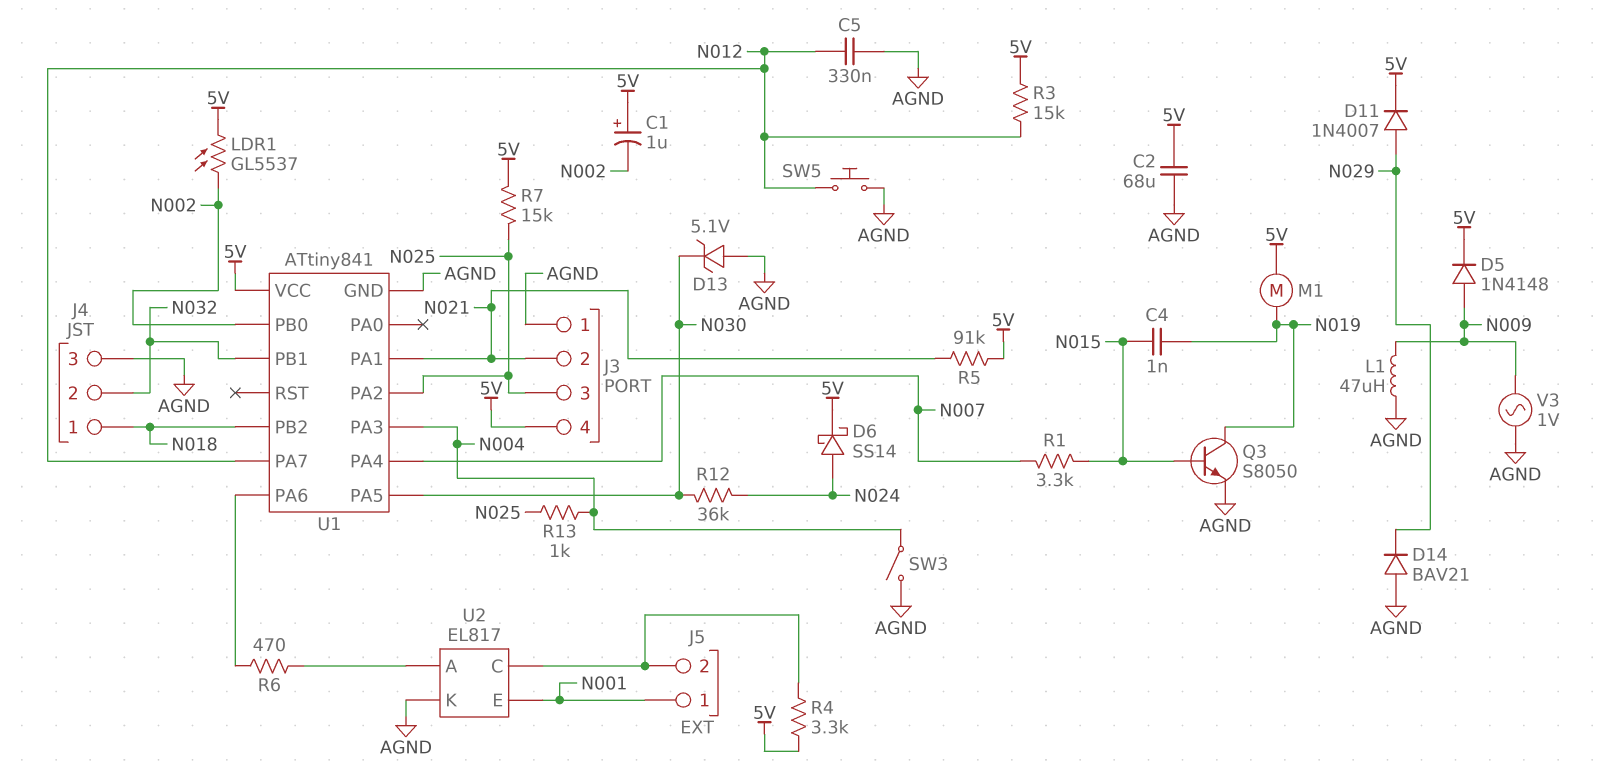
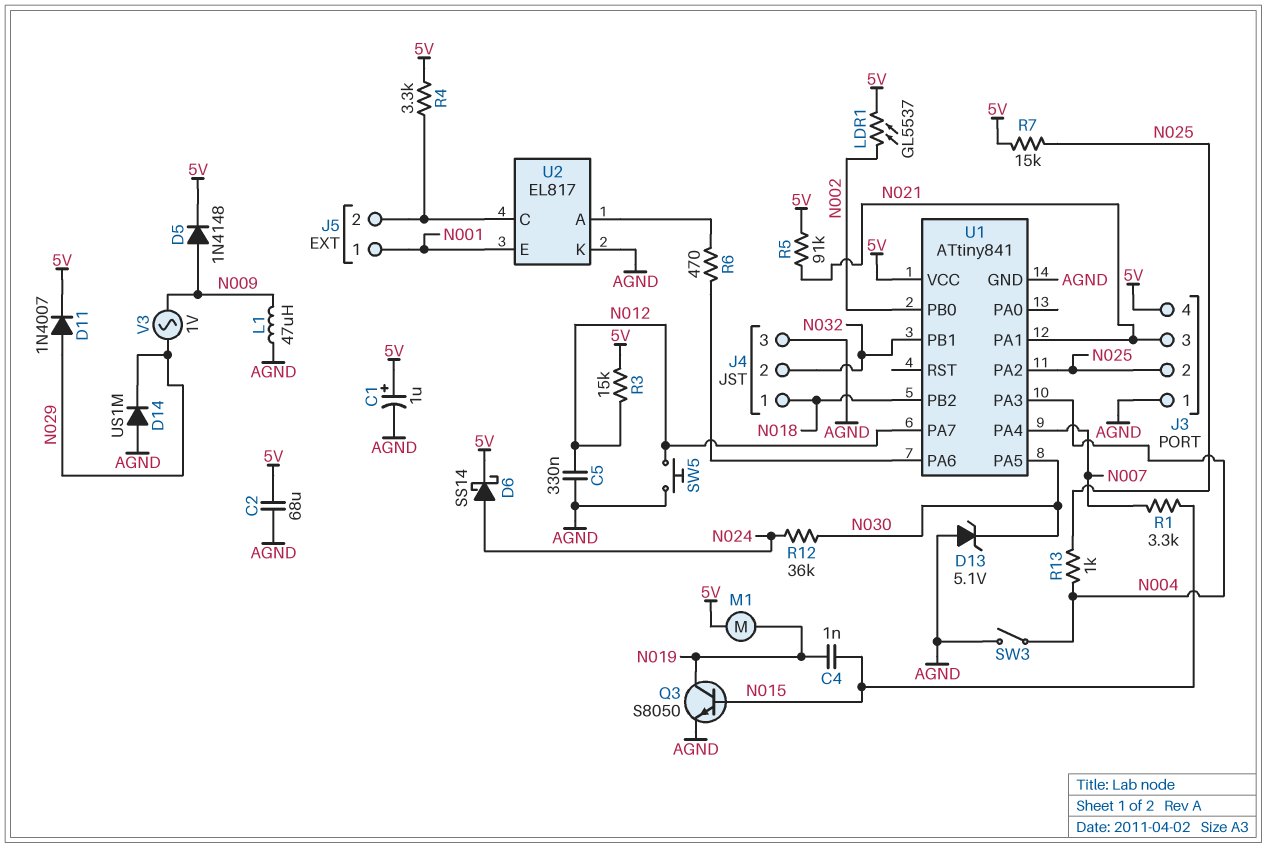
C1: 1uF (plus 5V, minus N002) -> 1uF (plus 5V, minus AGND)
D14: diode BAV21 (A AGND, K N029) -> diode US1M (A AGND, K N029)
J3 pin 2: N021 -> N025
J3 pin 3: N025 -> N021
V3: AC 1V (AGND, N009) -> AC 1V (N009, N029)

